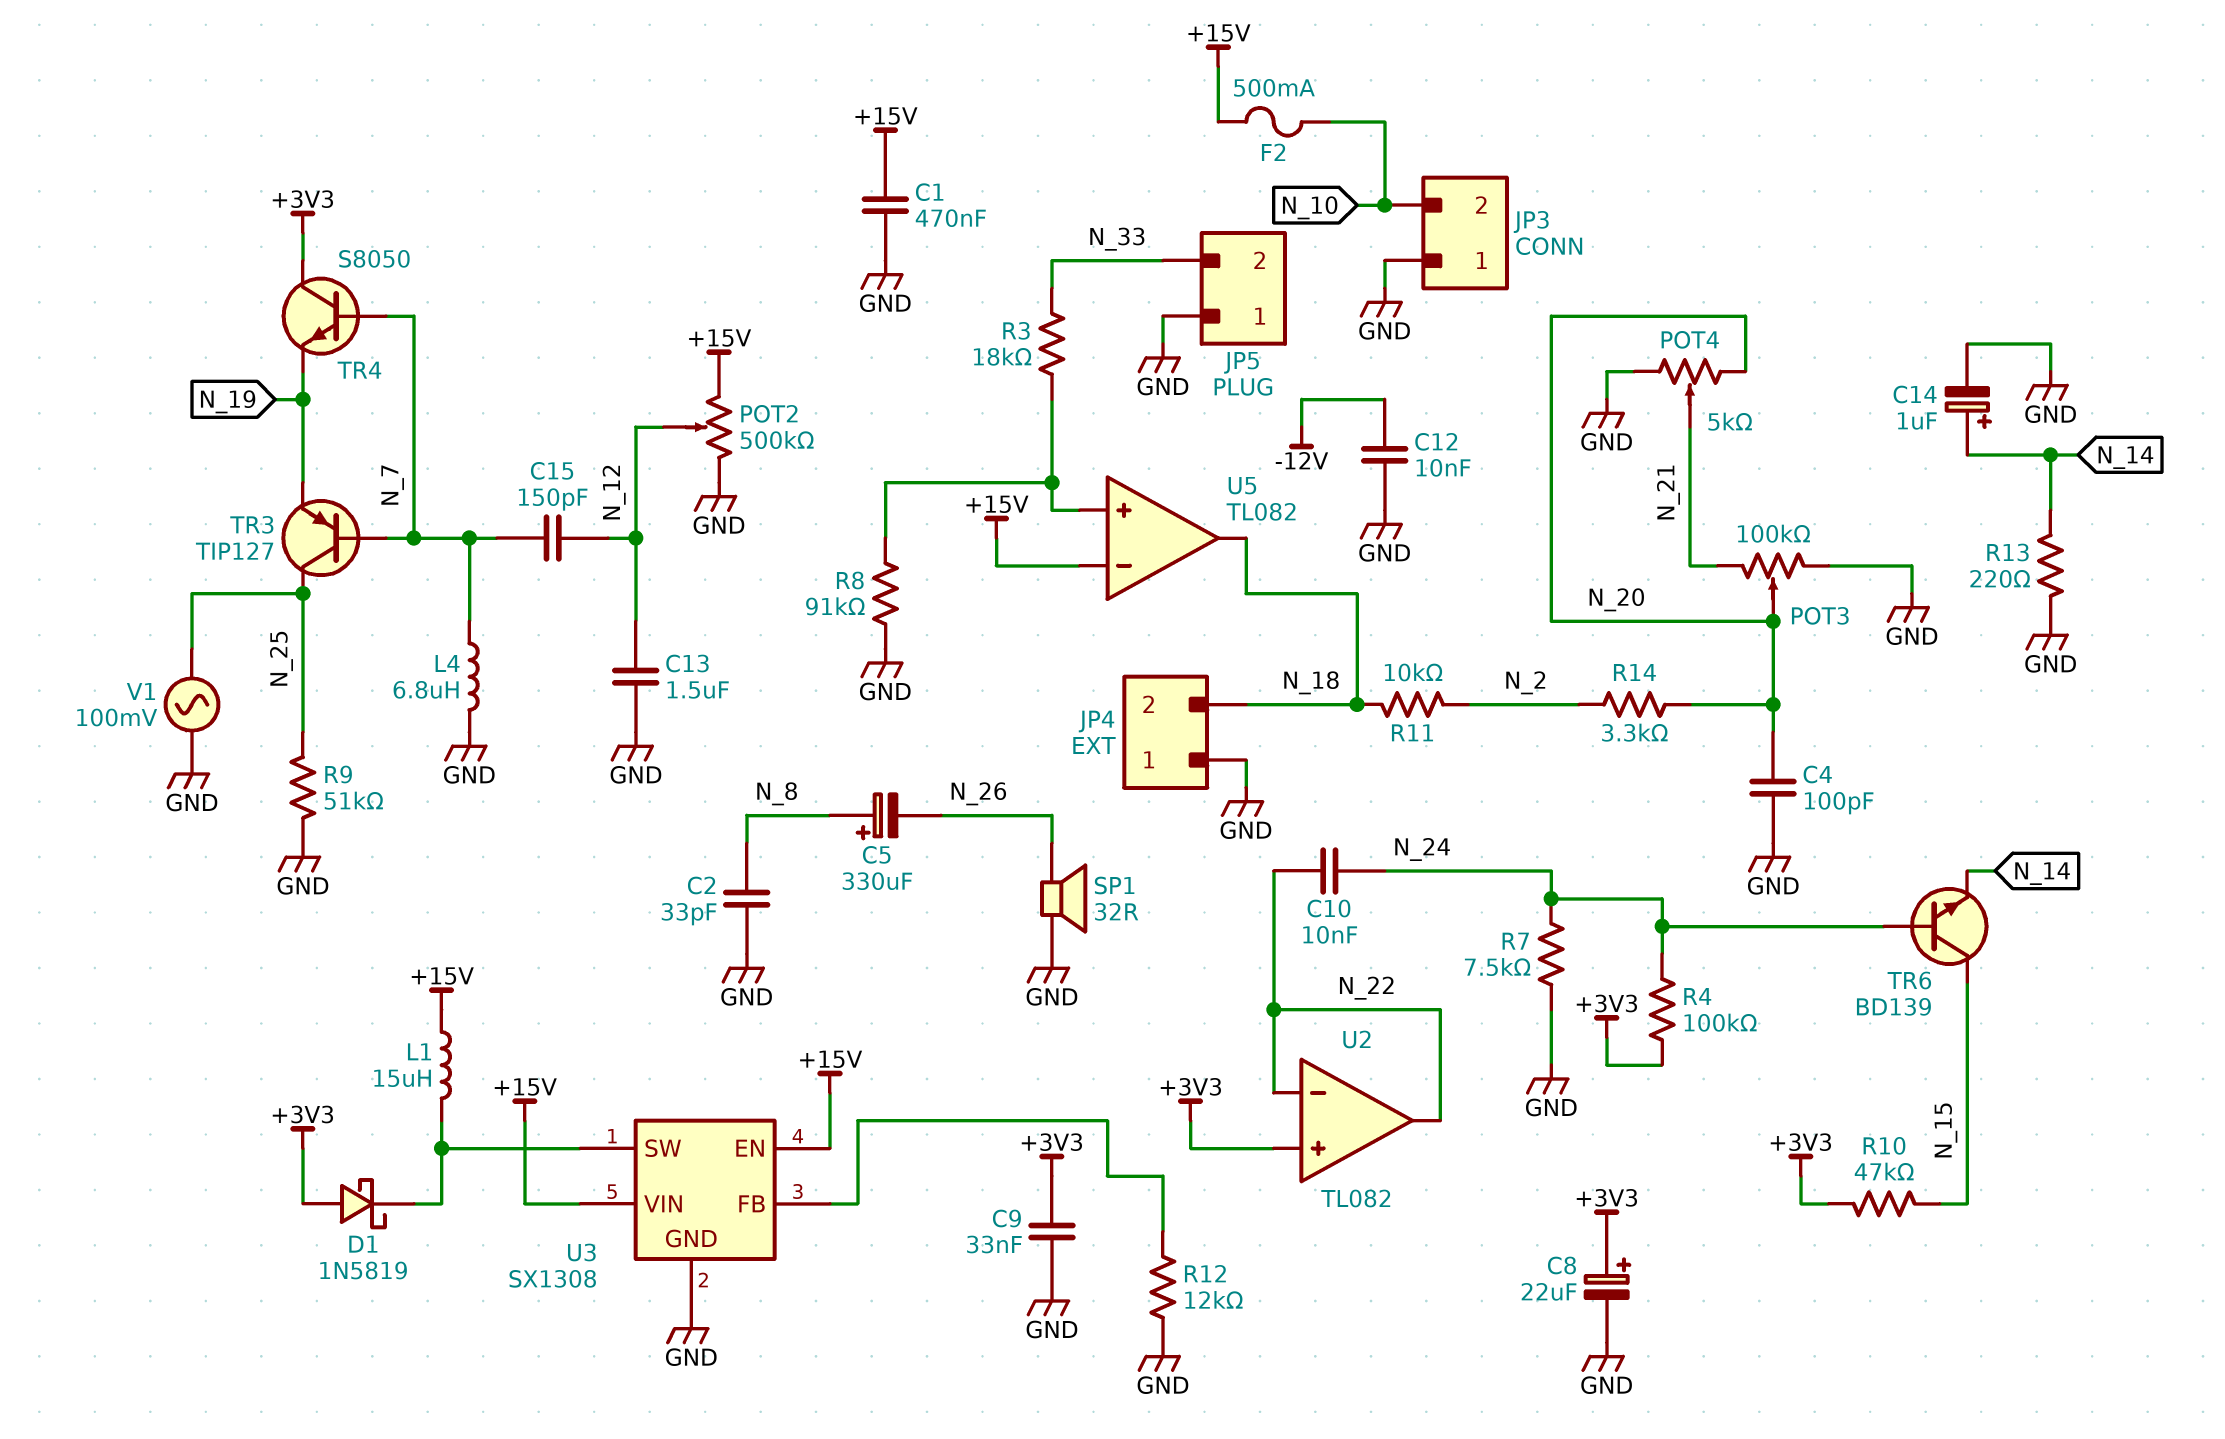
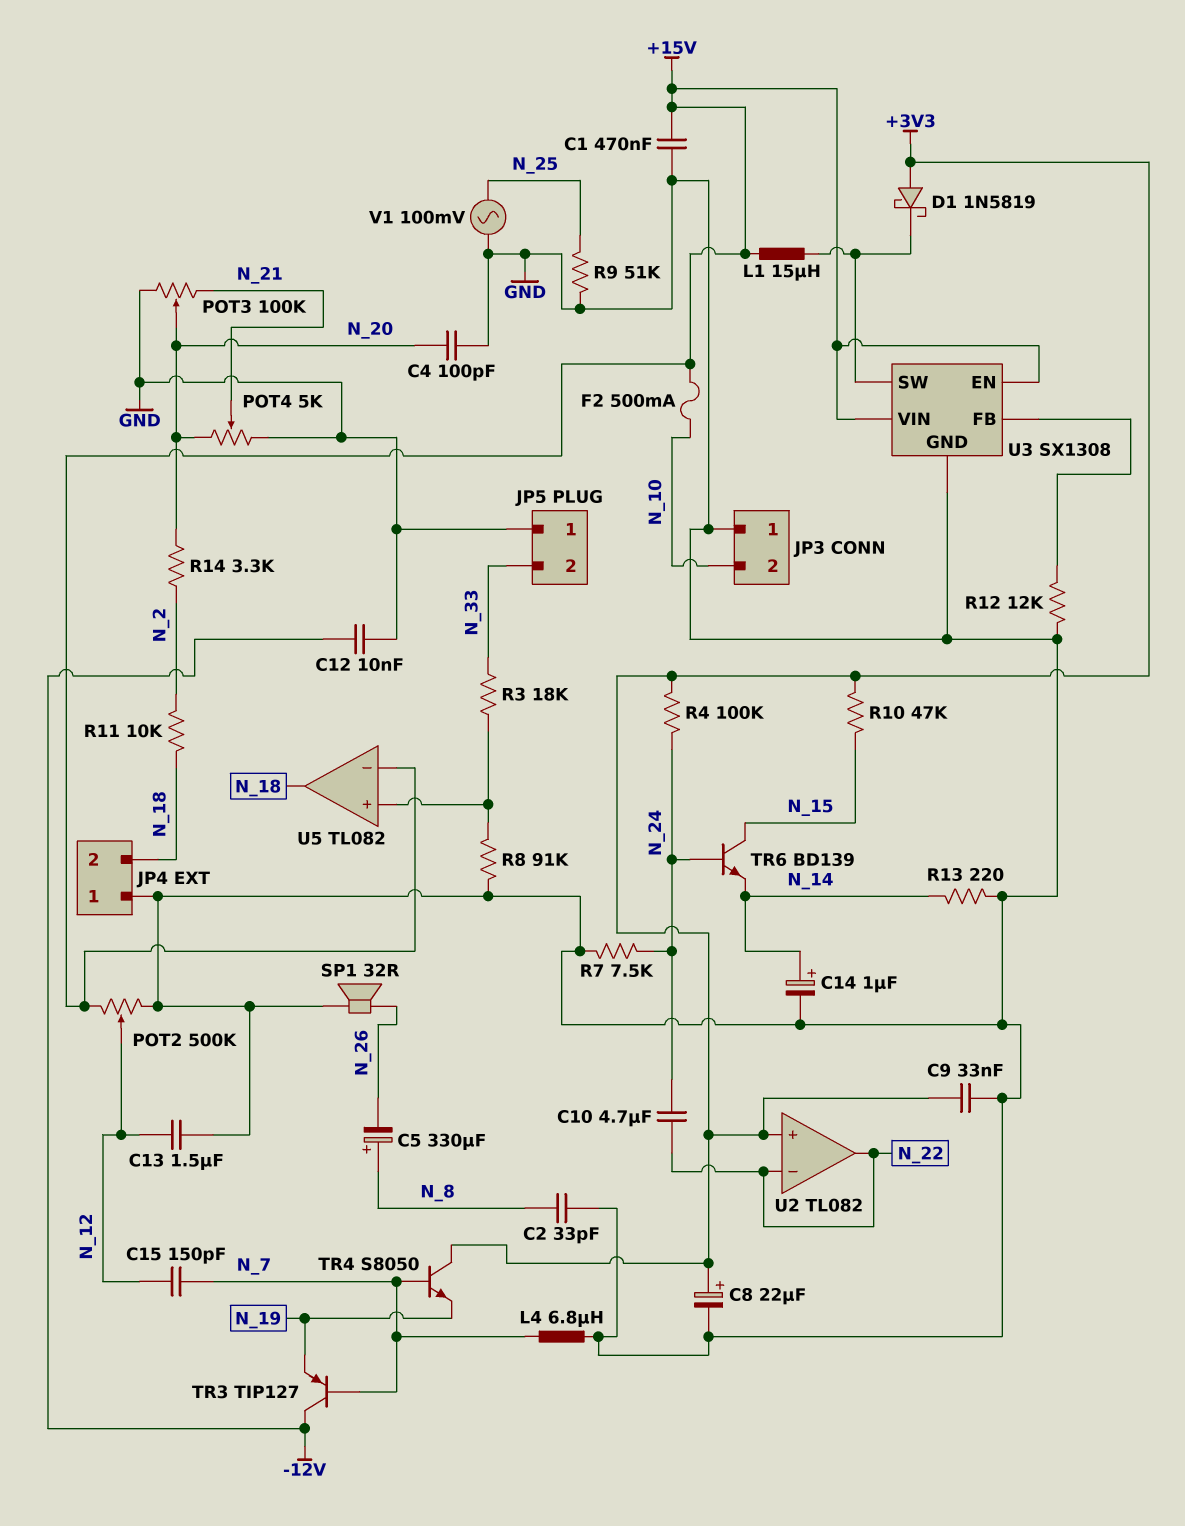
C10: 10nF (N_22, N_24) -> 4.7uF (N_22, N_24)
TR3: PNP TIP127 (B N_7, C N_25, E N_19) -> PNP TIP127 (B N_7, C -12V, E N_19)

